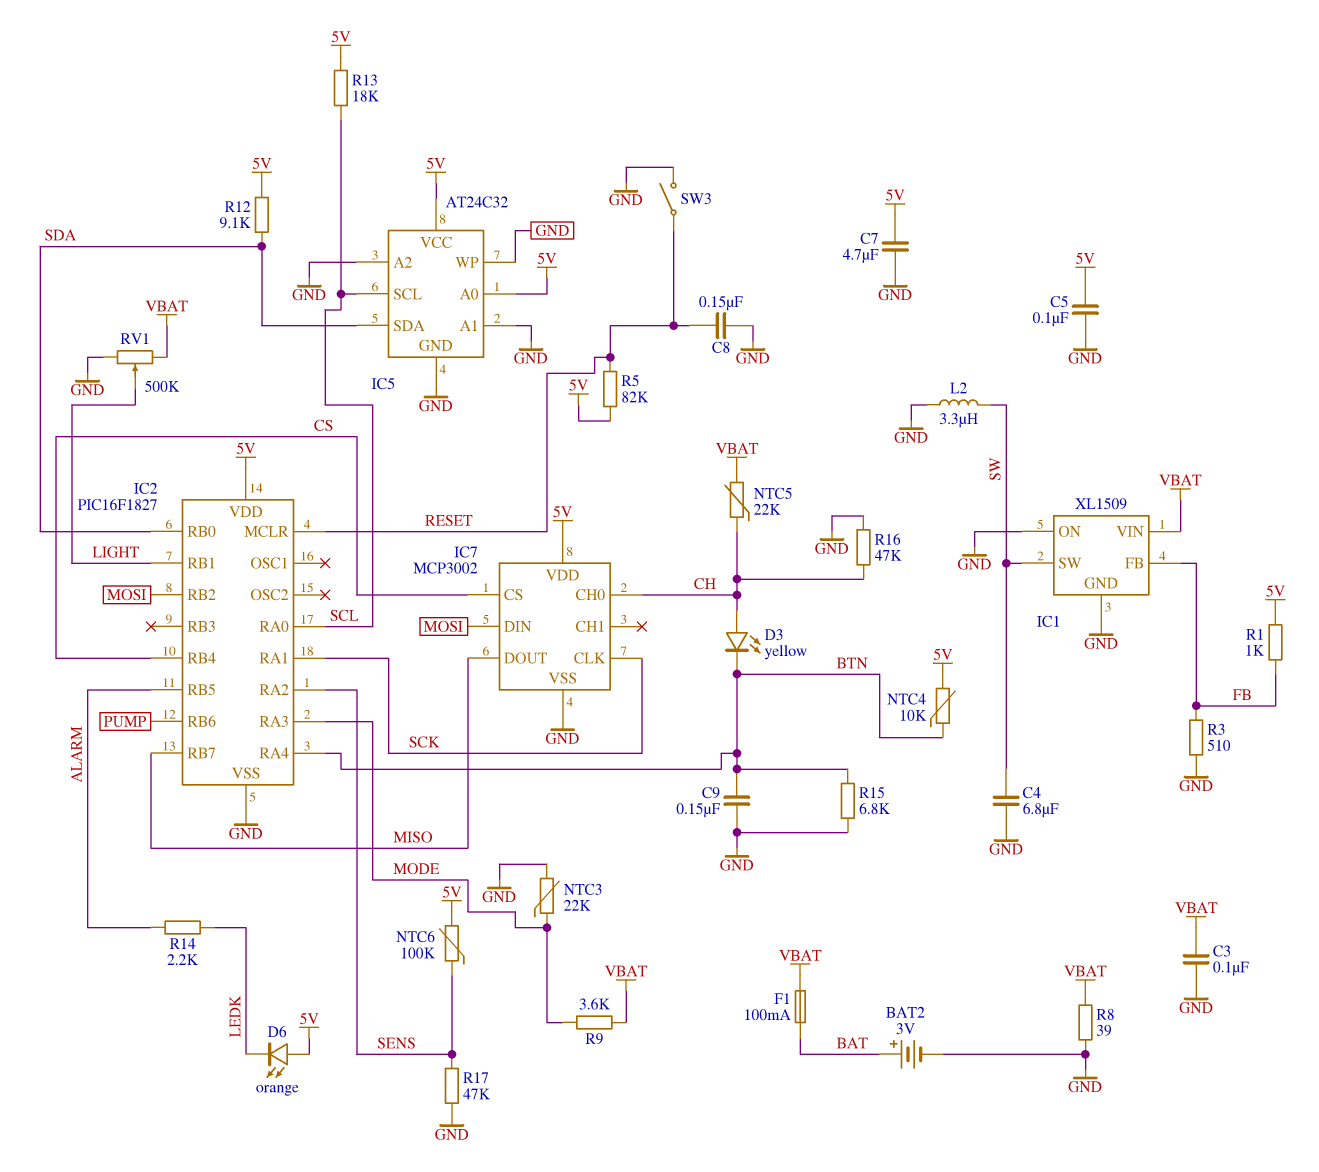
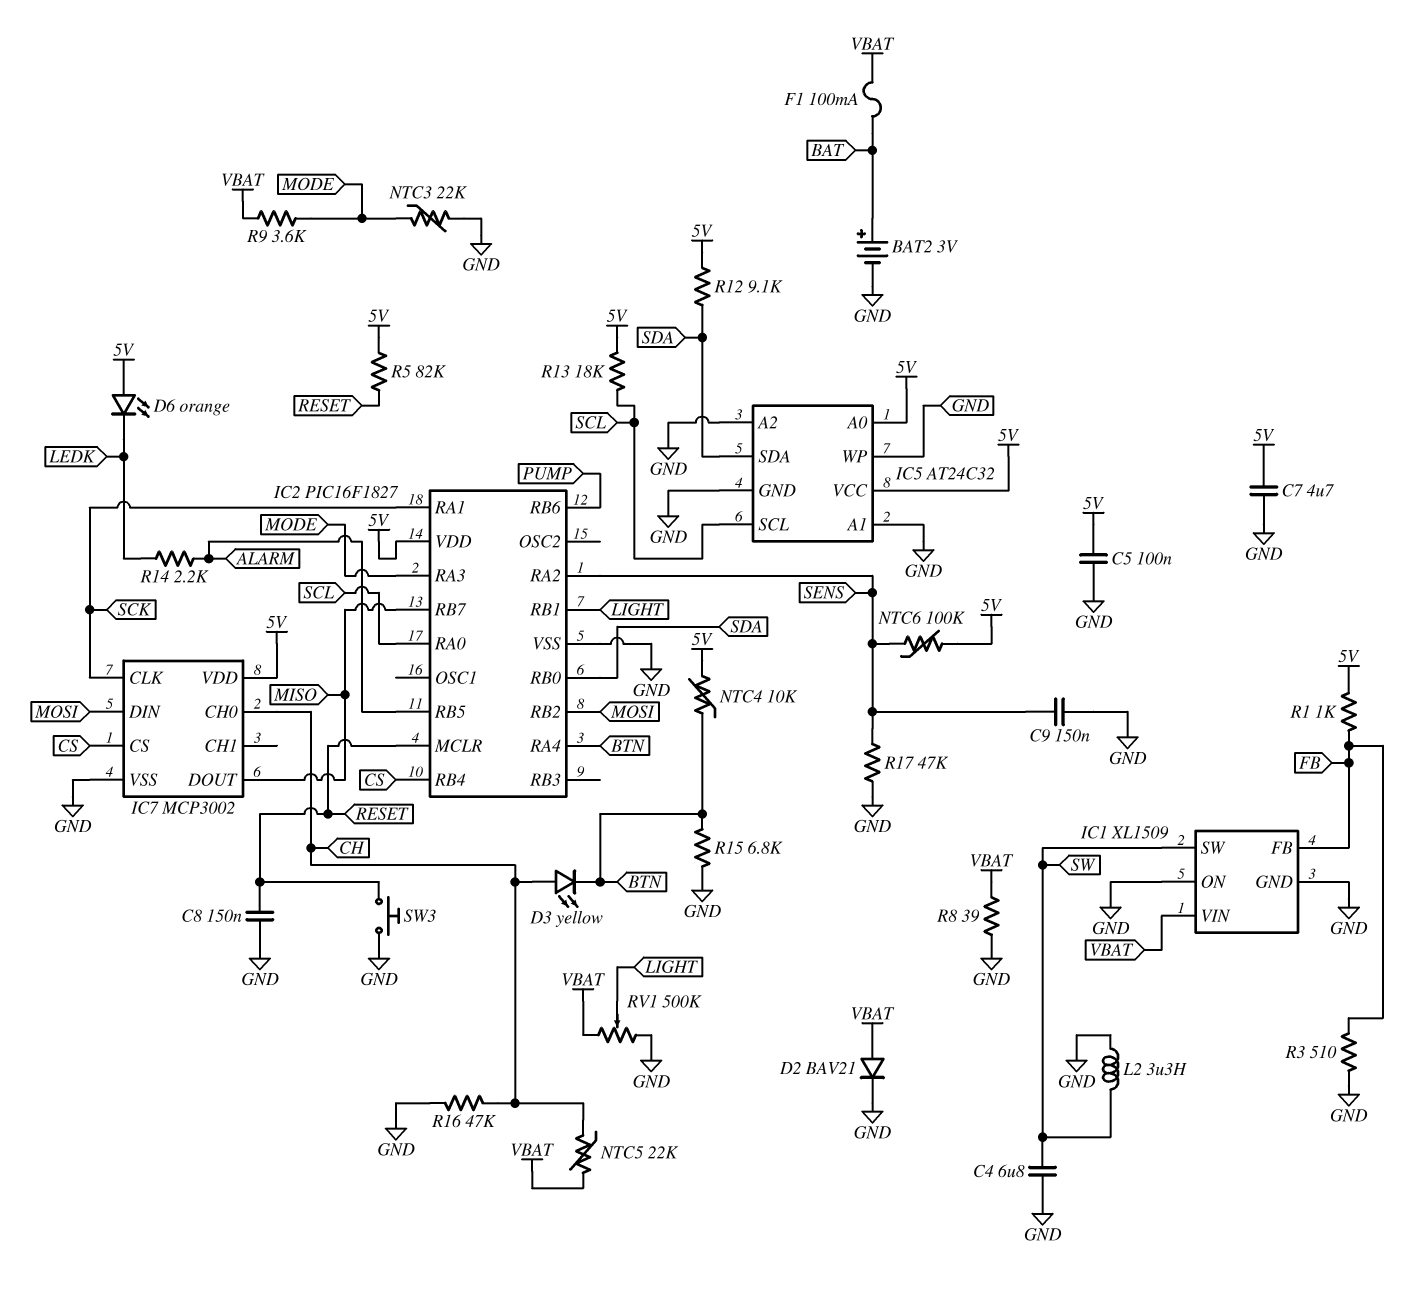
C3: 100nF (GND, VBAT) -> none
C9: 150nF (BTN, GND) -> 150nF (GND, SENS)
D2: none -> diode BAV21 (A VBAT, K GND)
SW3: switch (GND, RESET) -> button (GND, RESET)

